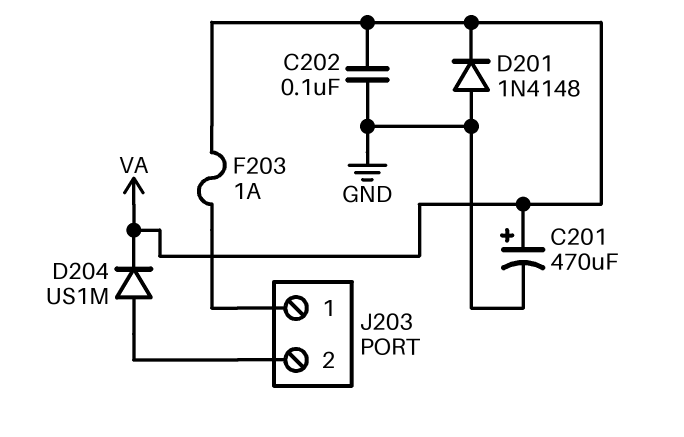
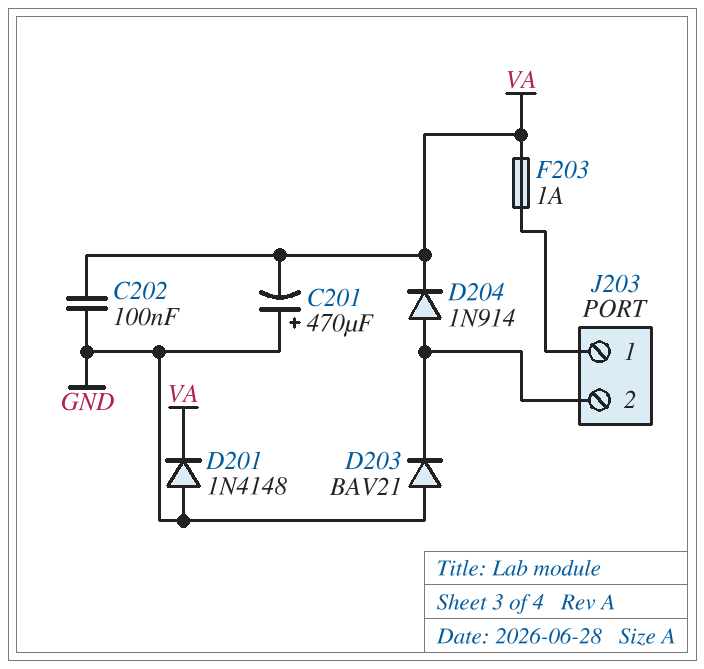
C201: 470uF (plus VA, minus GND) -> 470uF (plus GND, minus VA)
D203: none -> diode BAV21 (A GND, K J203/2)
D204: diode US1M (A J203/2, K VA) -> diode 1N914 (A J203/2, K VA)

